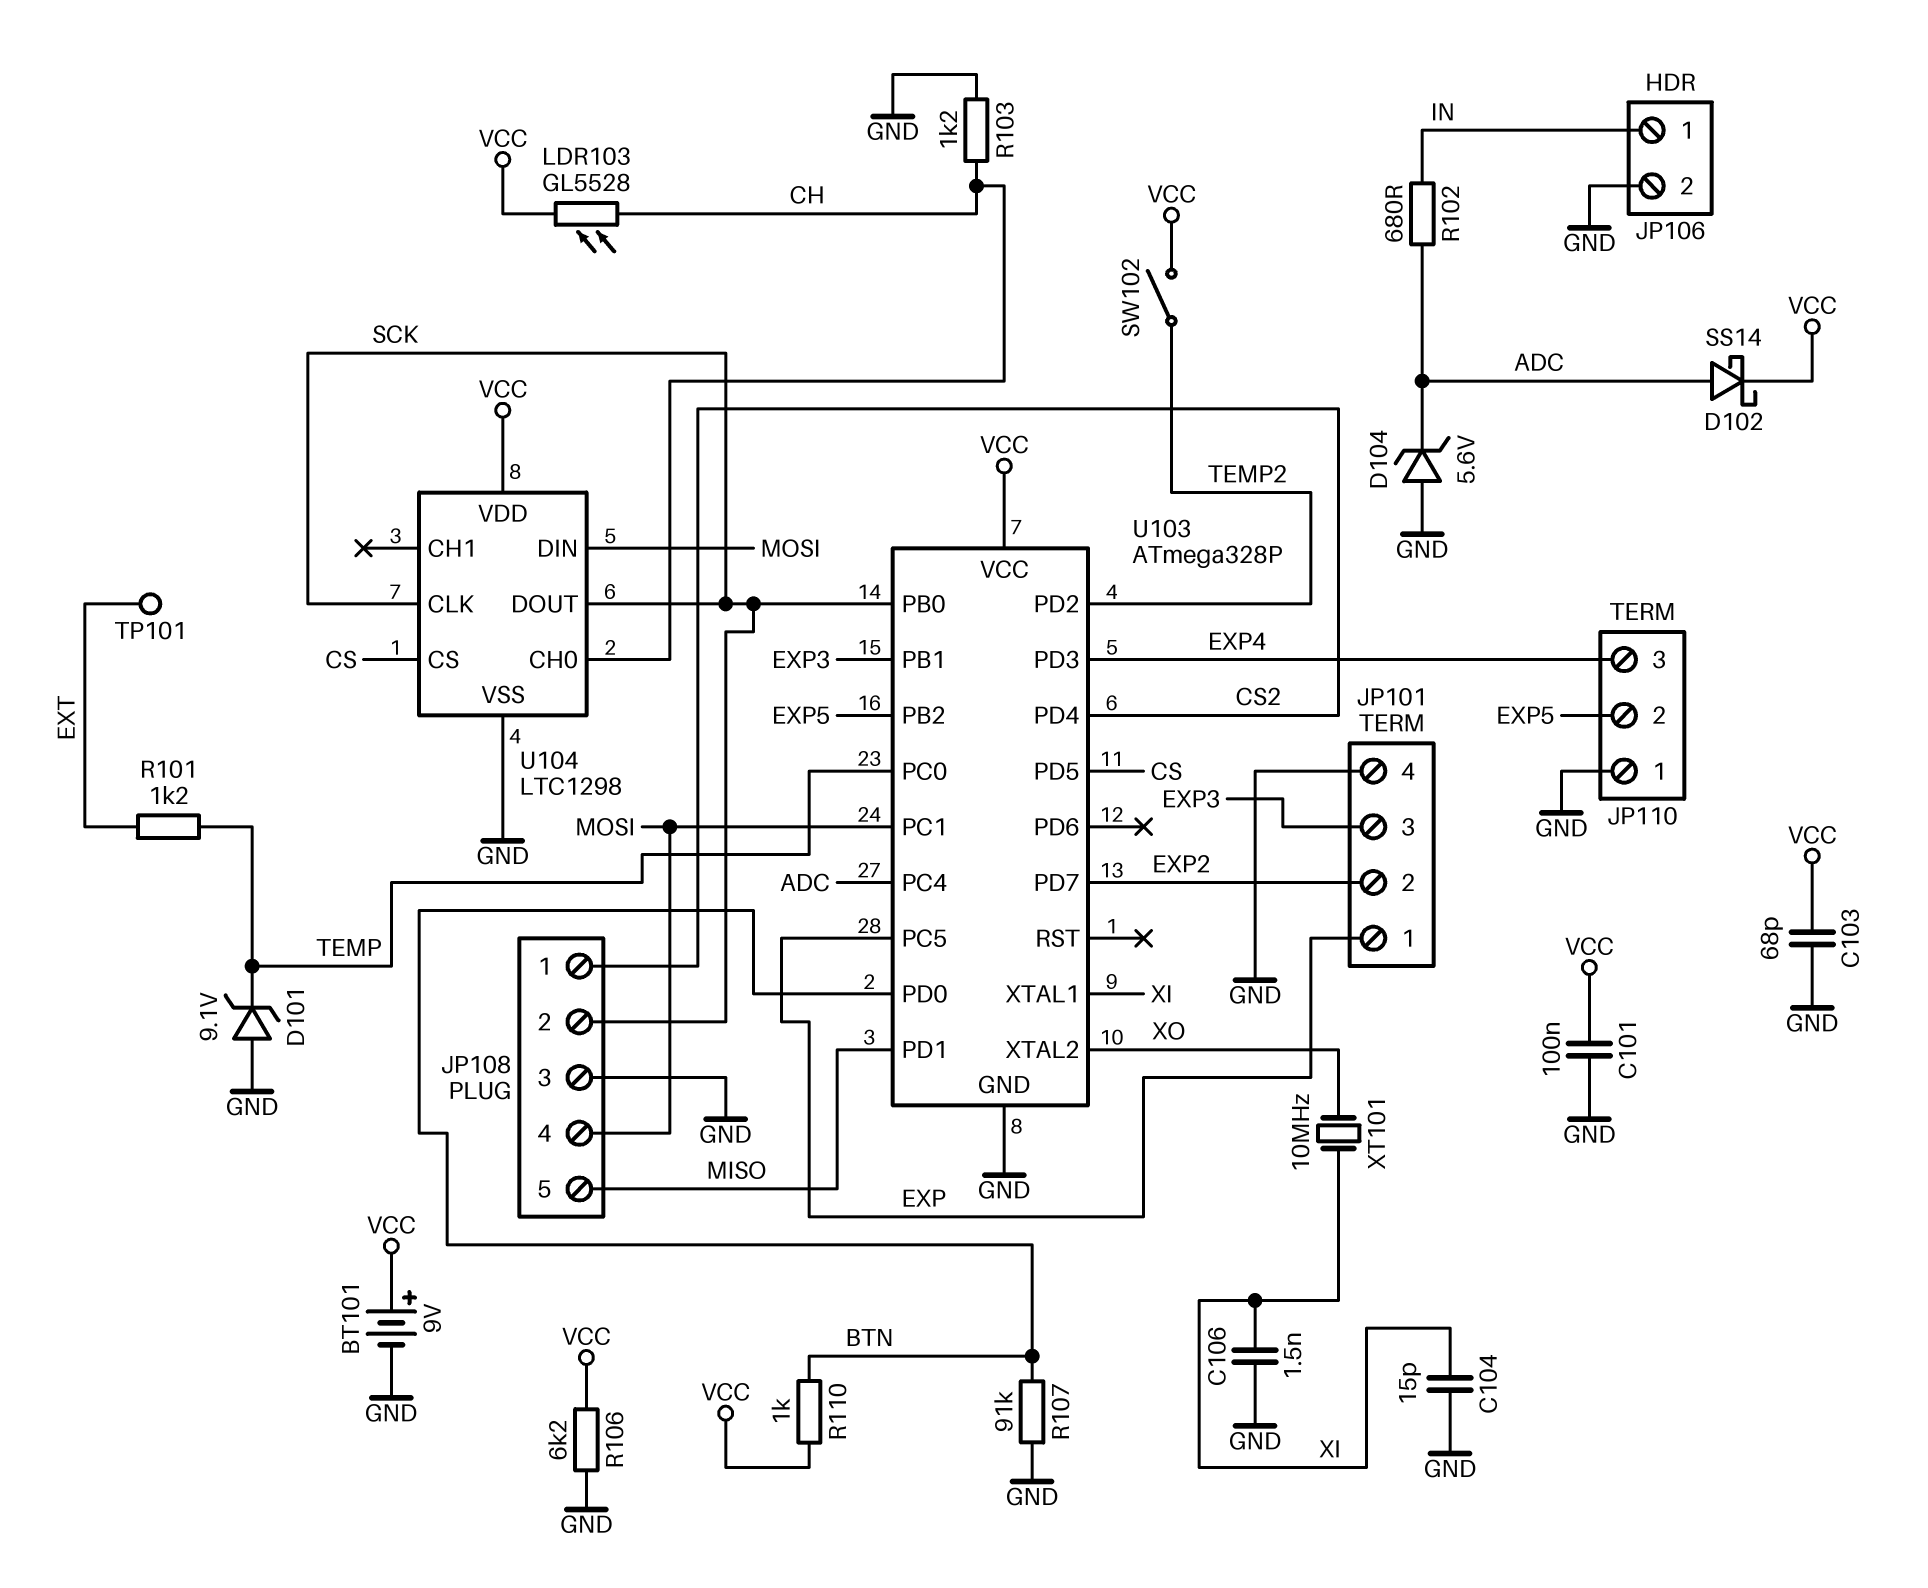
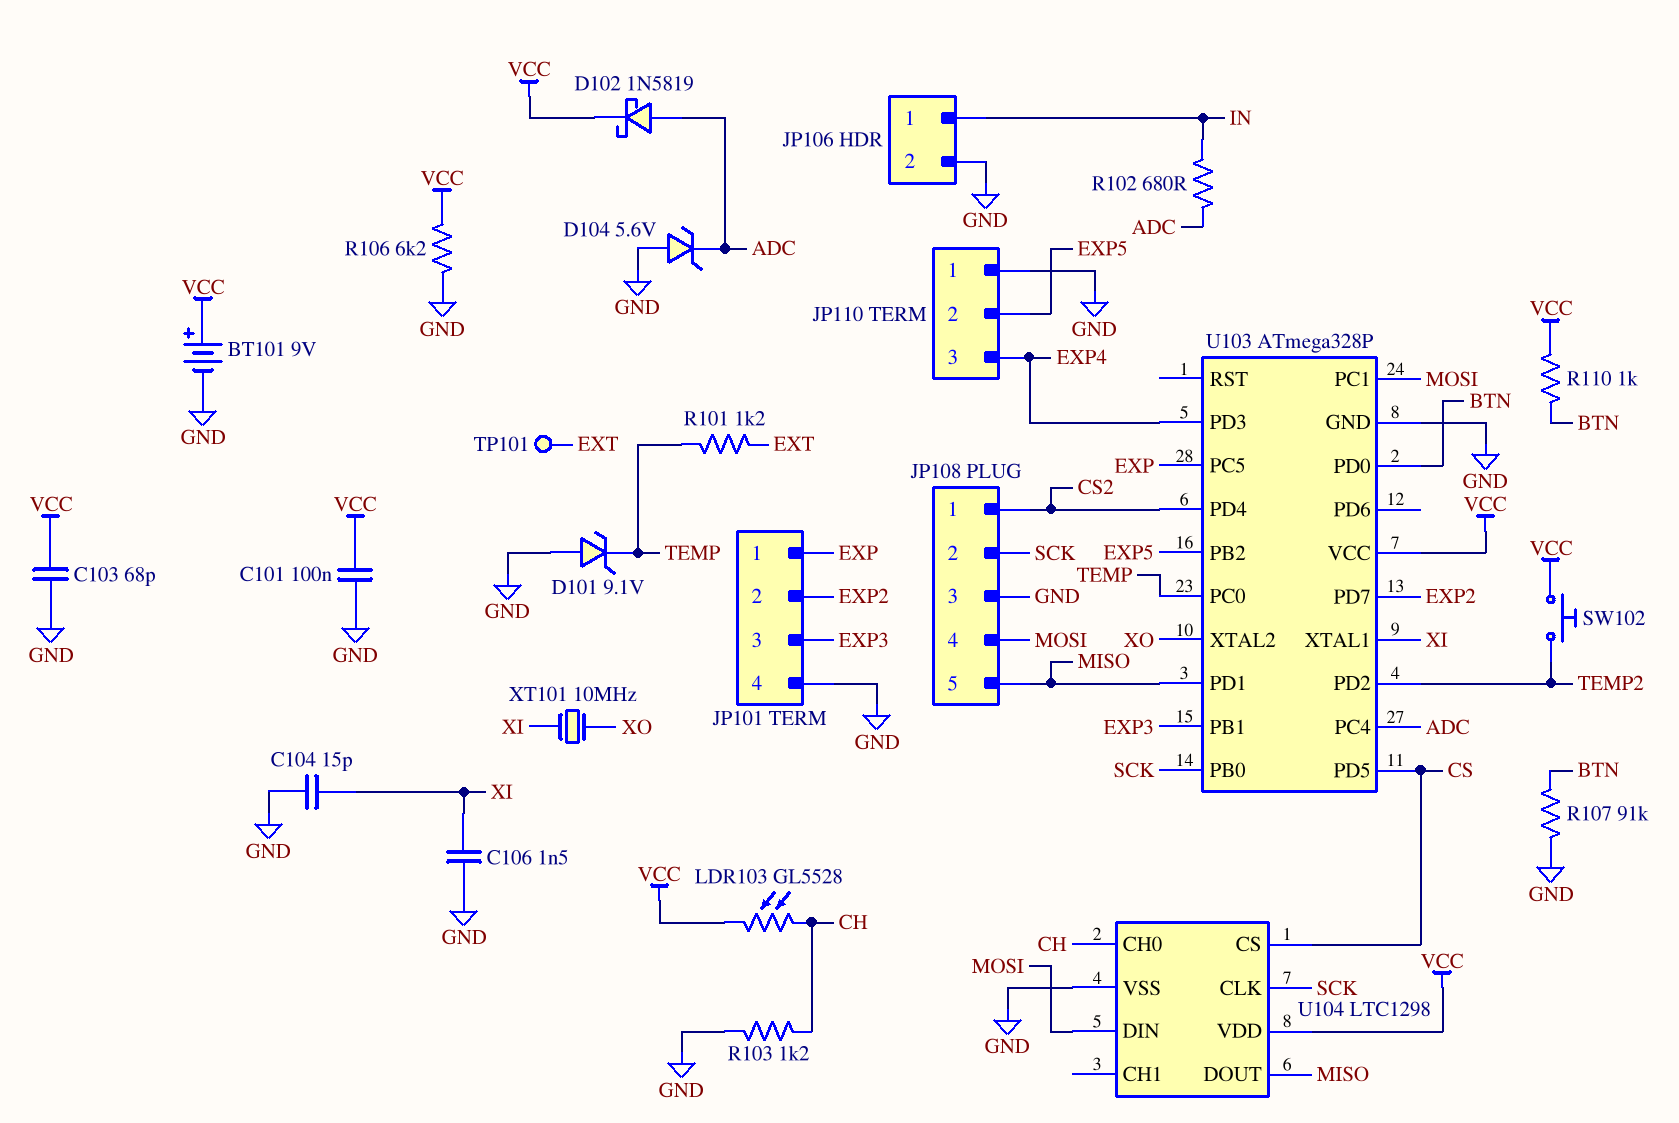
D102: schottky SS14 (A ADC, K VCC) -> schottky 1N5819 (A ADC, K VCC)
SW102: switch (TEMP2, VCC) -> button (TEMP2, VCC)
U104 pin DOUT: SCK -> MISO

